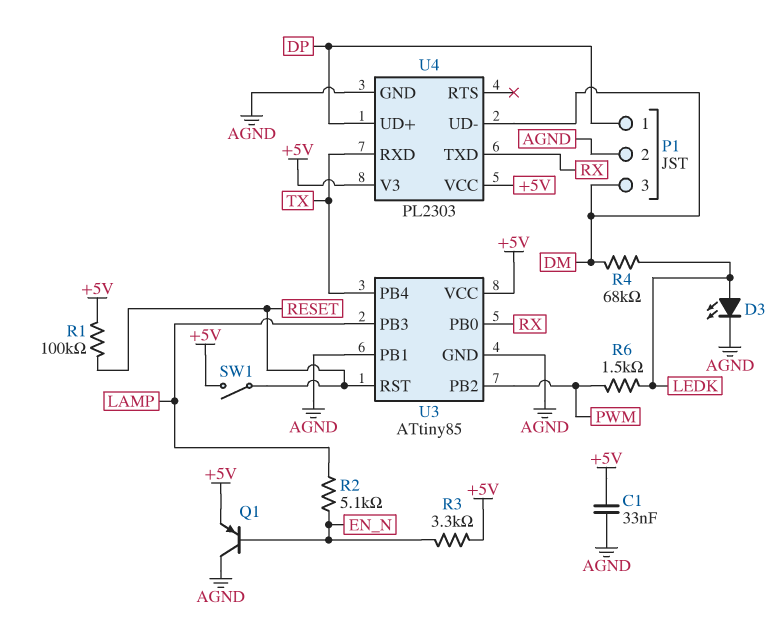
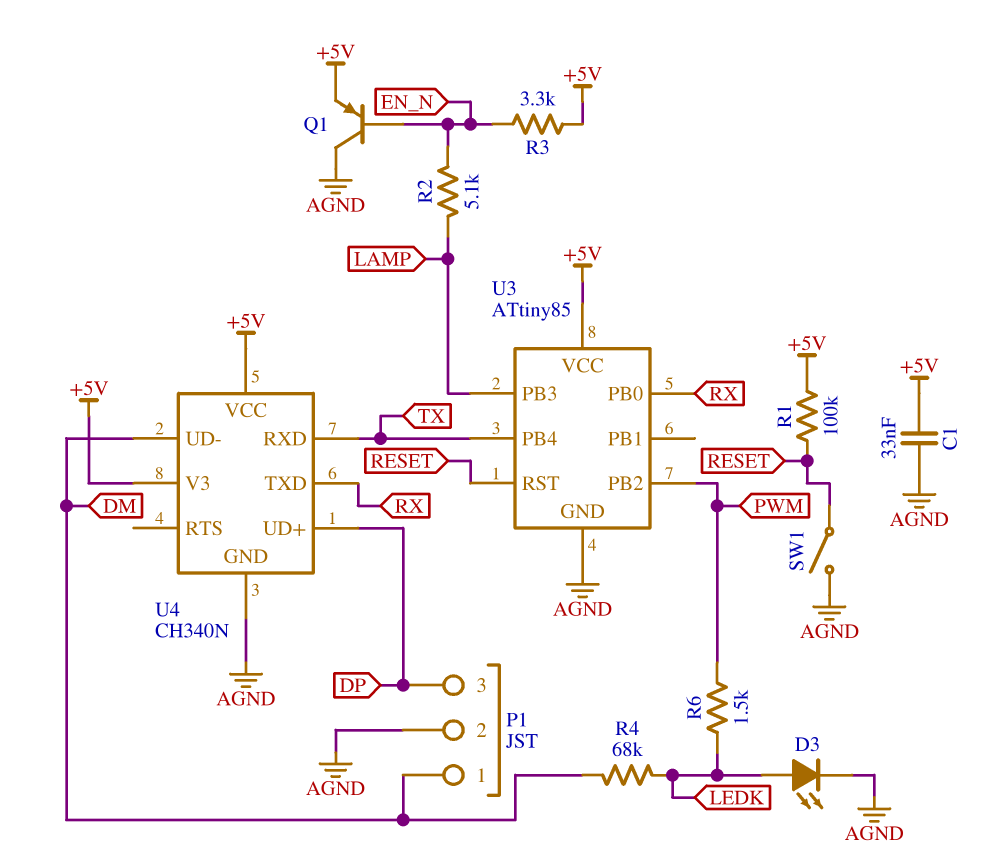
P1 pin 1: DP -> DM
P1 pin 3: DM -> DP
SW1: switch (+5V, RESET) -> switch (AGND, RESET)
U3 pin PB1: AGND -> none
U4: PL2303 -> CH340N

